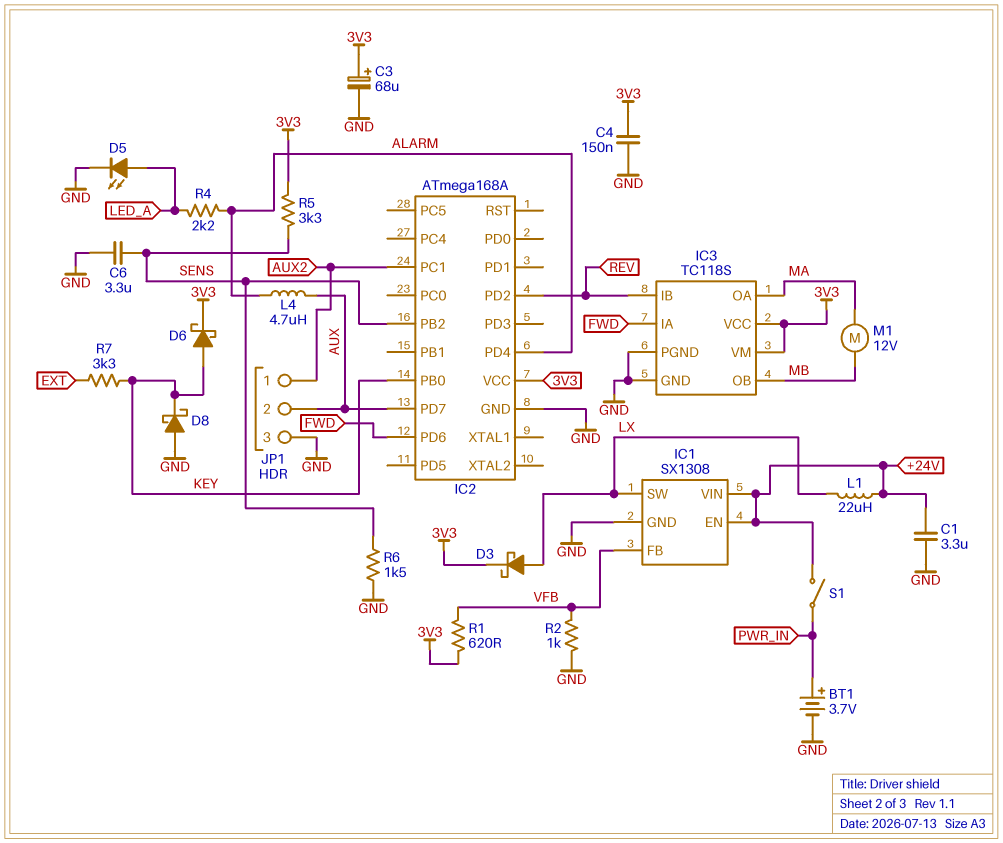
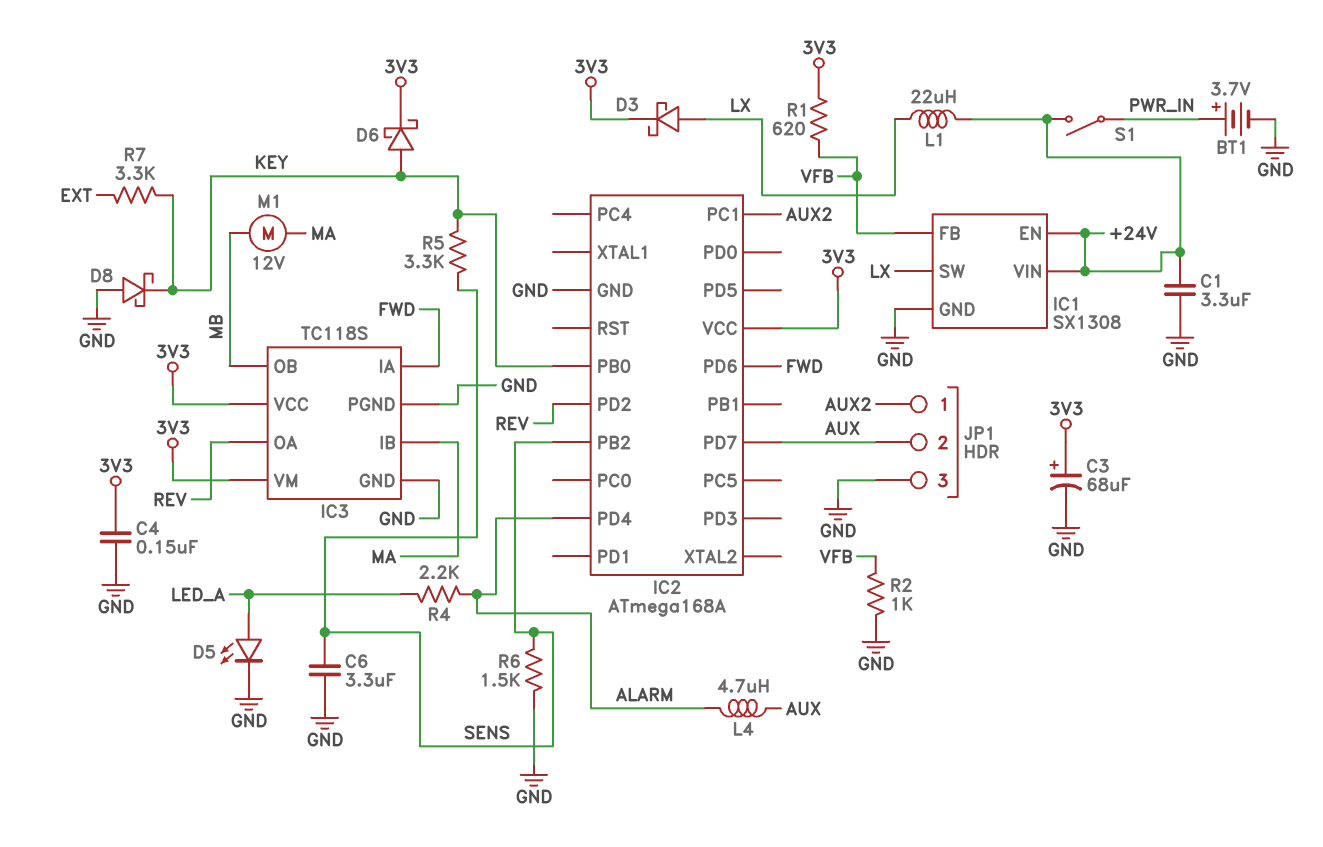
IC3 pin IB: REV -> MA
IC3 pin OA: MA -> REV
R5: 3.3k (3V3, SENS) -> 3.3k (KEY, SENS)

